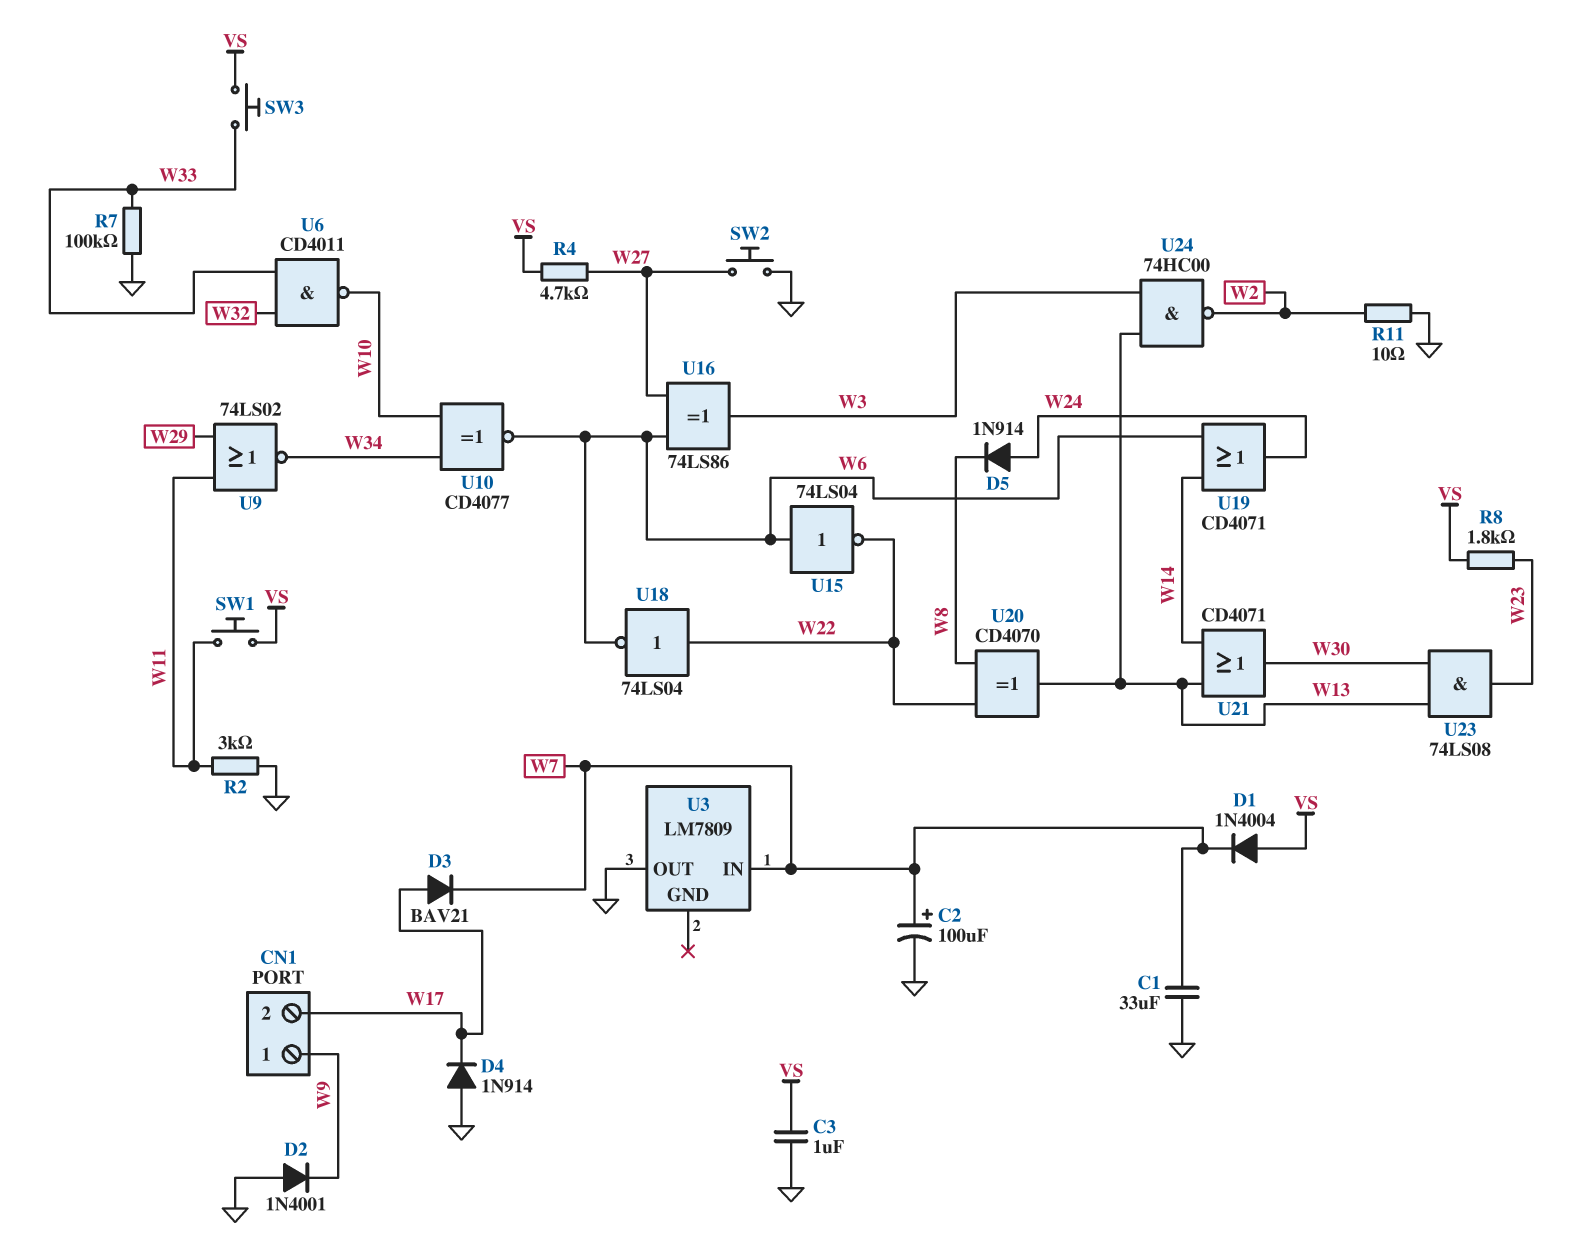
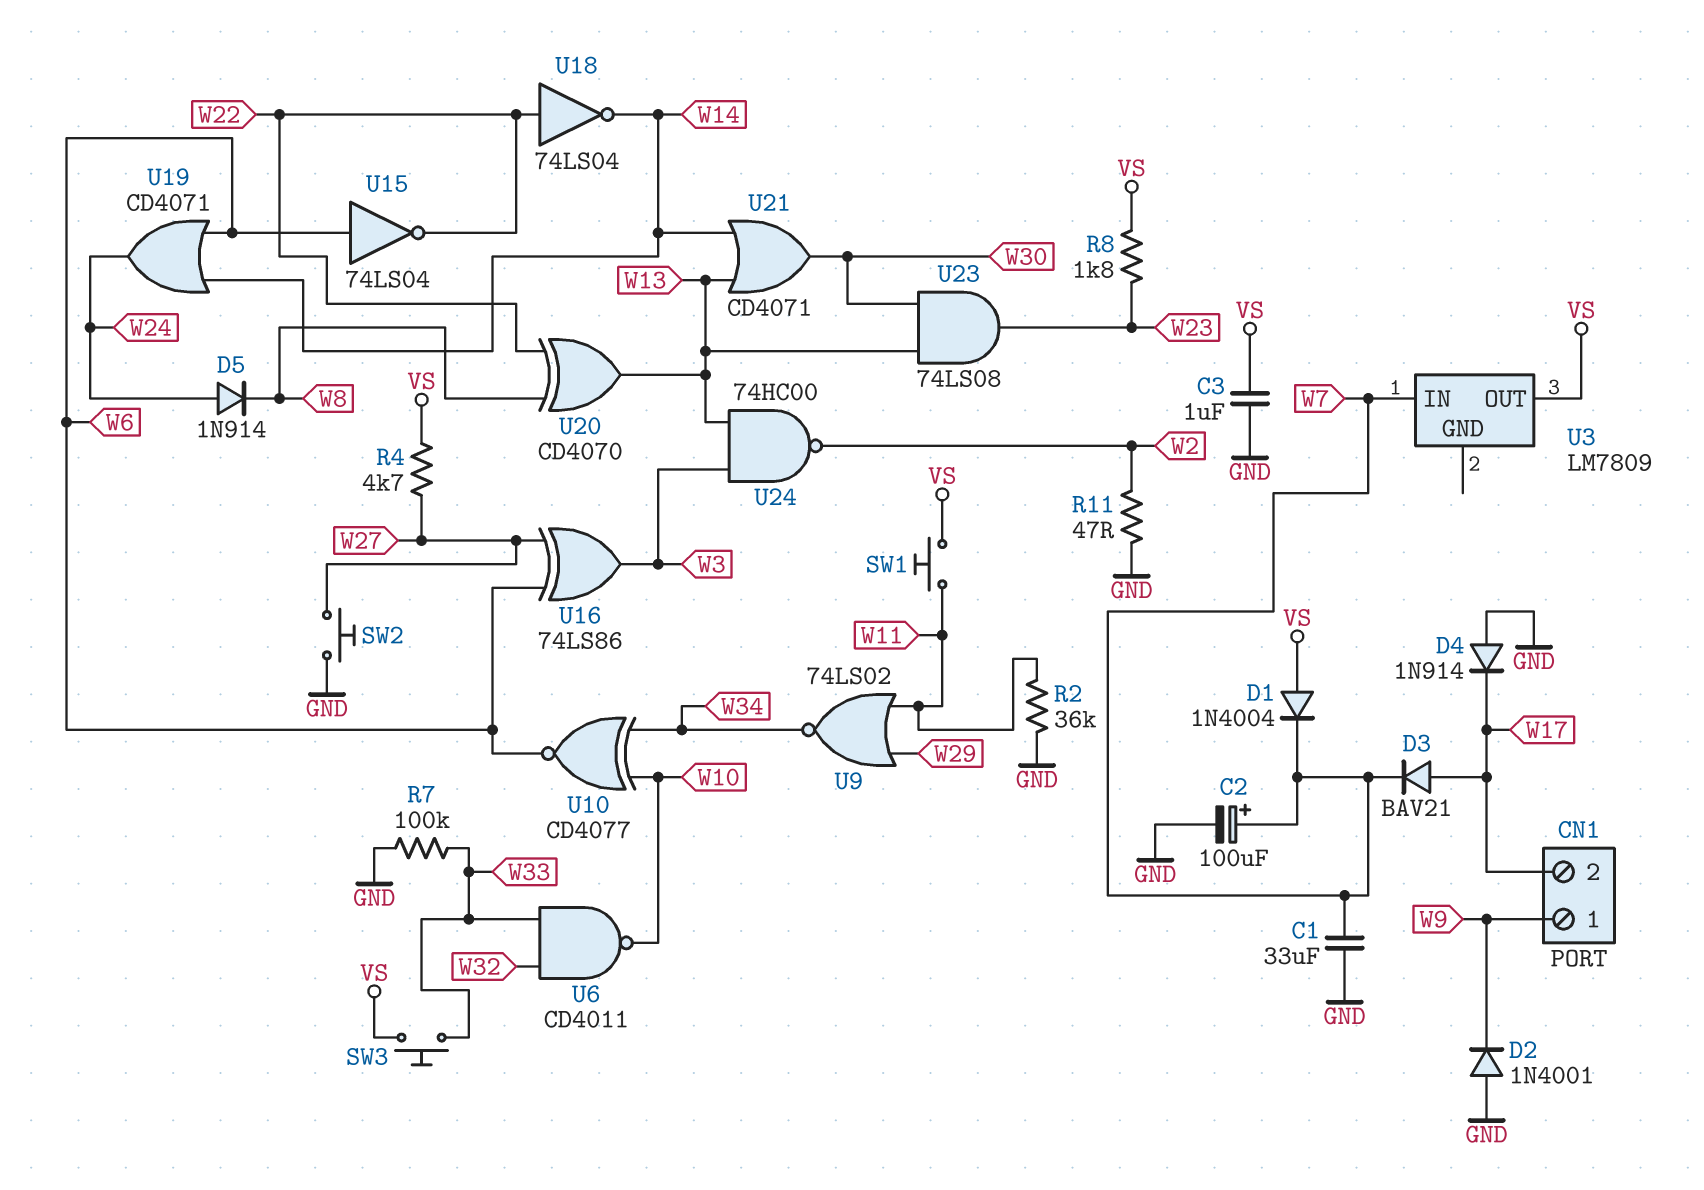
R2: 3k (GND, W11) -> 36k (GND, W11)
R11: 10 (GND, W2) -> 47 (GND, W2)
U3 pin OUT: GND -> VS
U18: NOT 74LS04 (in W22, out W6) -> NOT 74LS04 (in W22, out W14)

